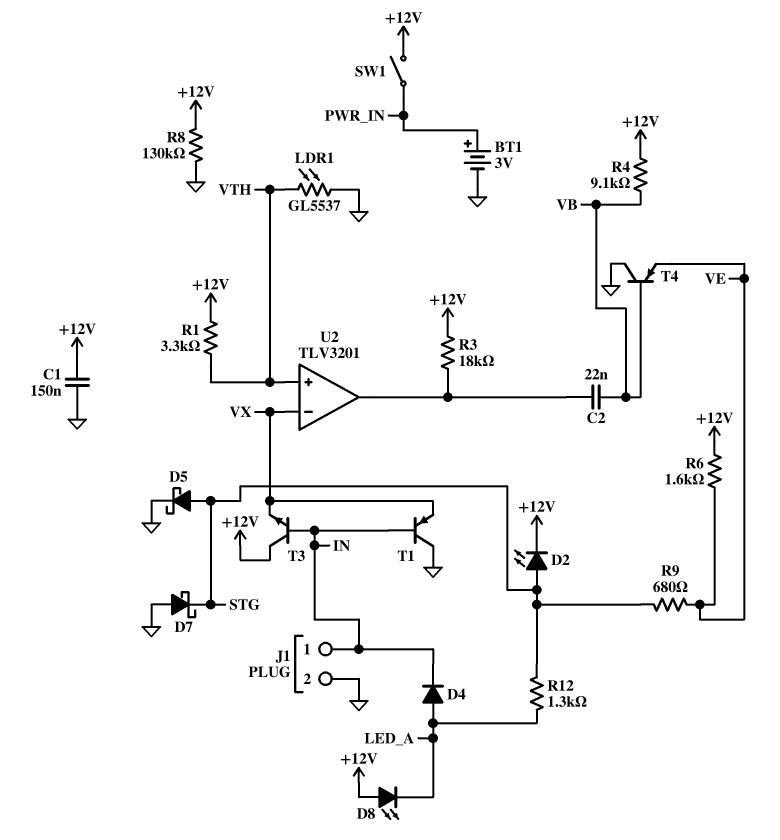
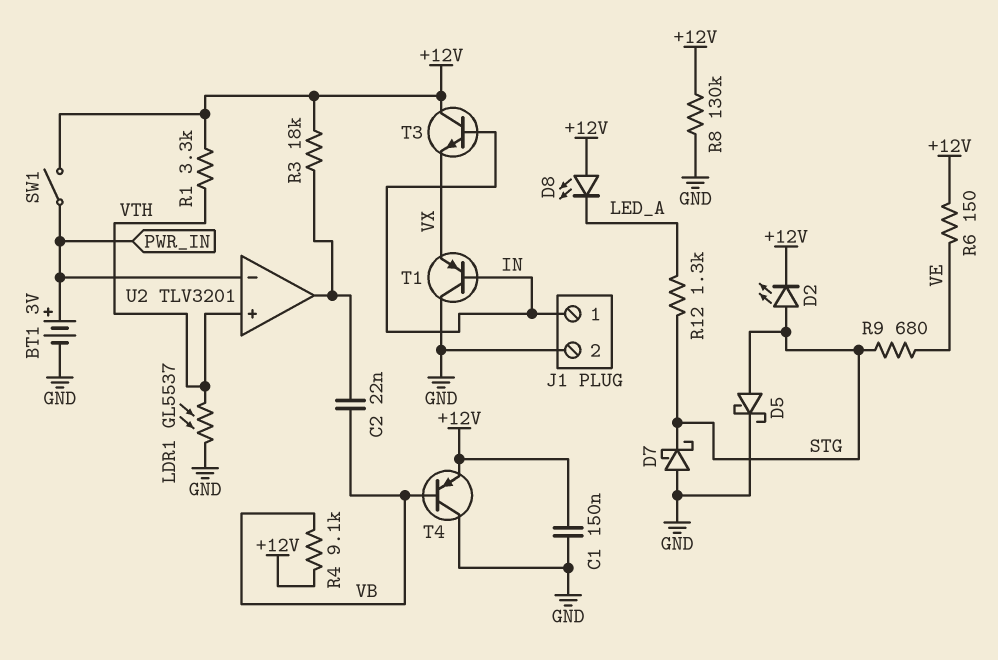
D4: diode (A LED_A, K IN) -> none
R6: 1.6k (+12V, VE) -> 150 (+12V, VE)
T4: PNP (B VB, C GND, E VE) -> PNP (B VB, C GND, E +12V)
U2 pin in-: VX -> PWR_IN

